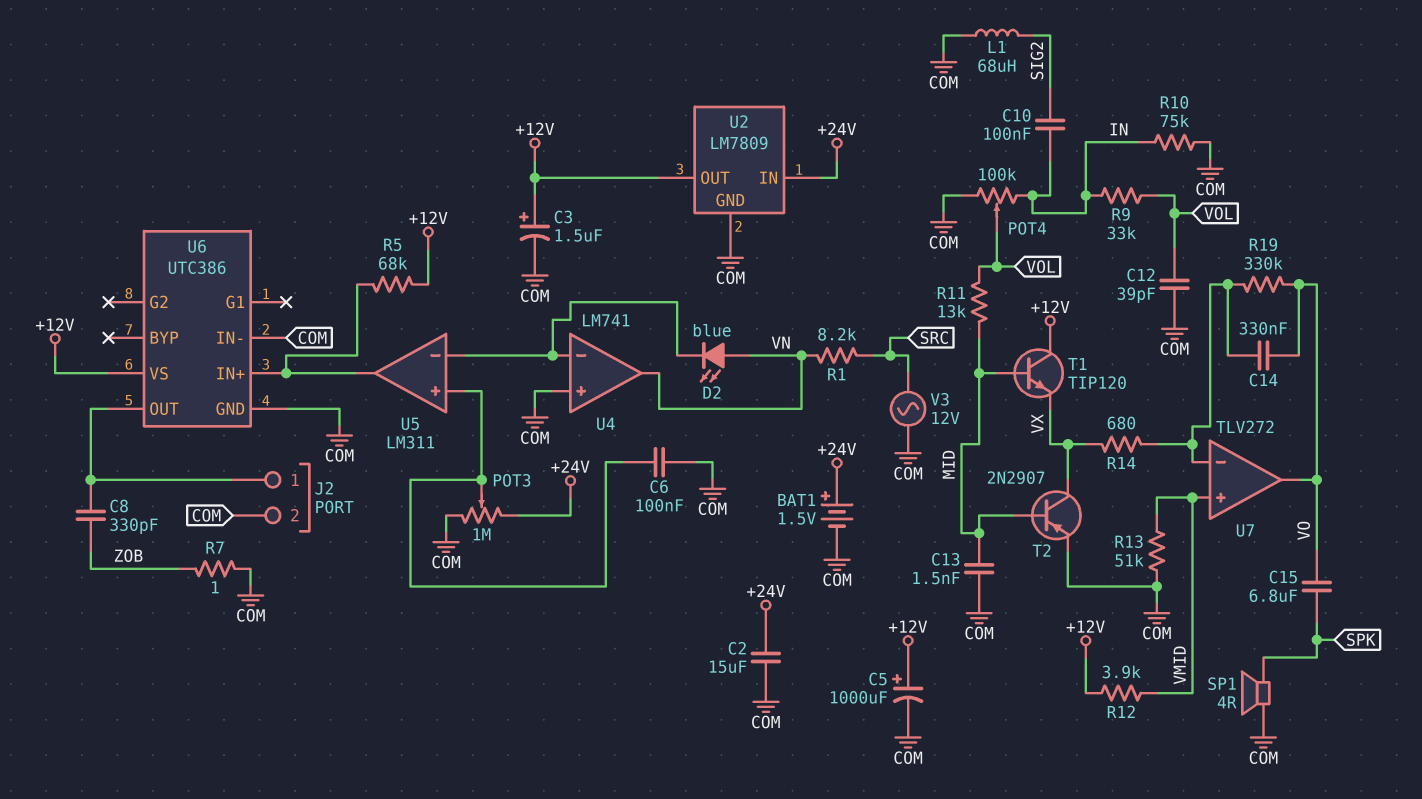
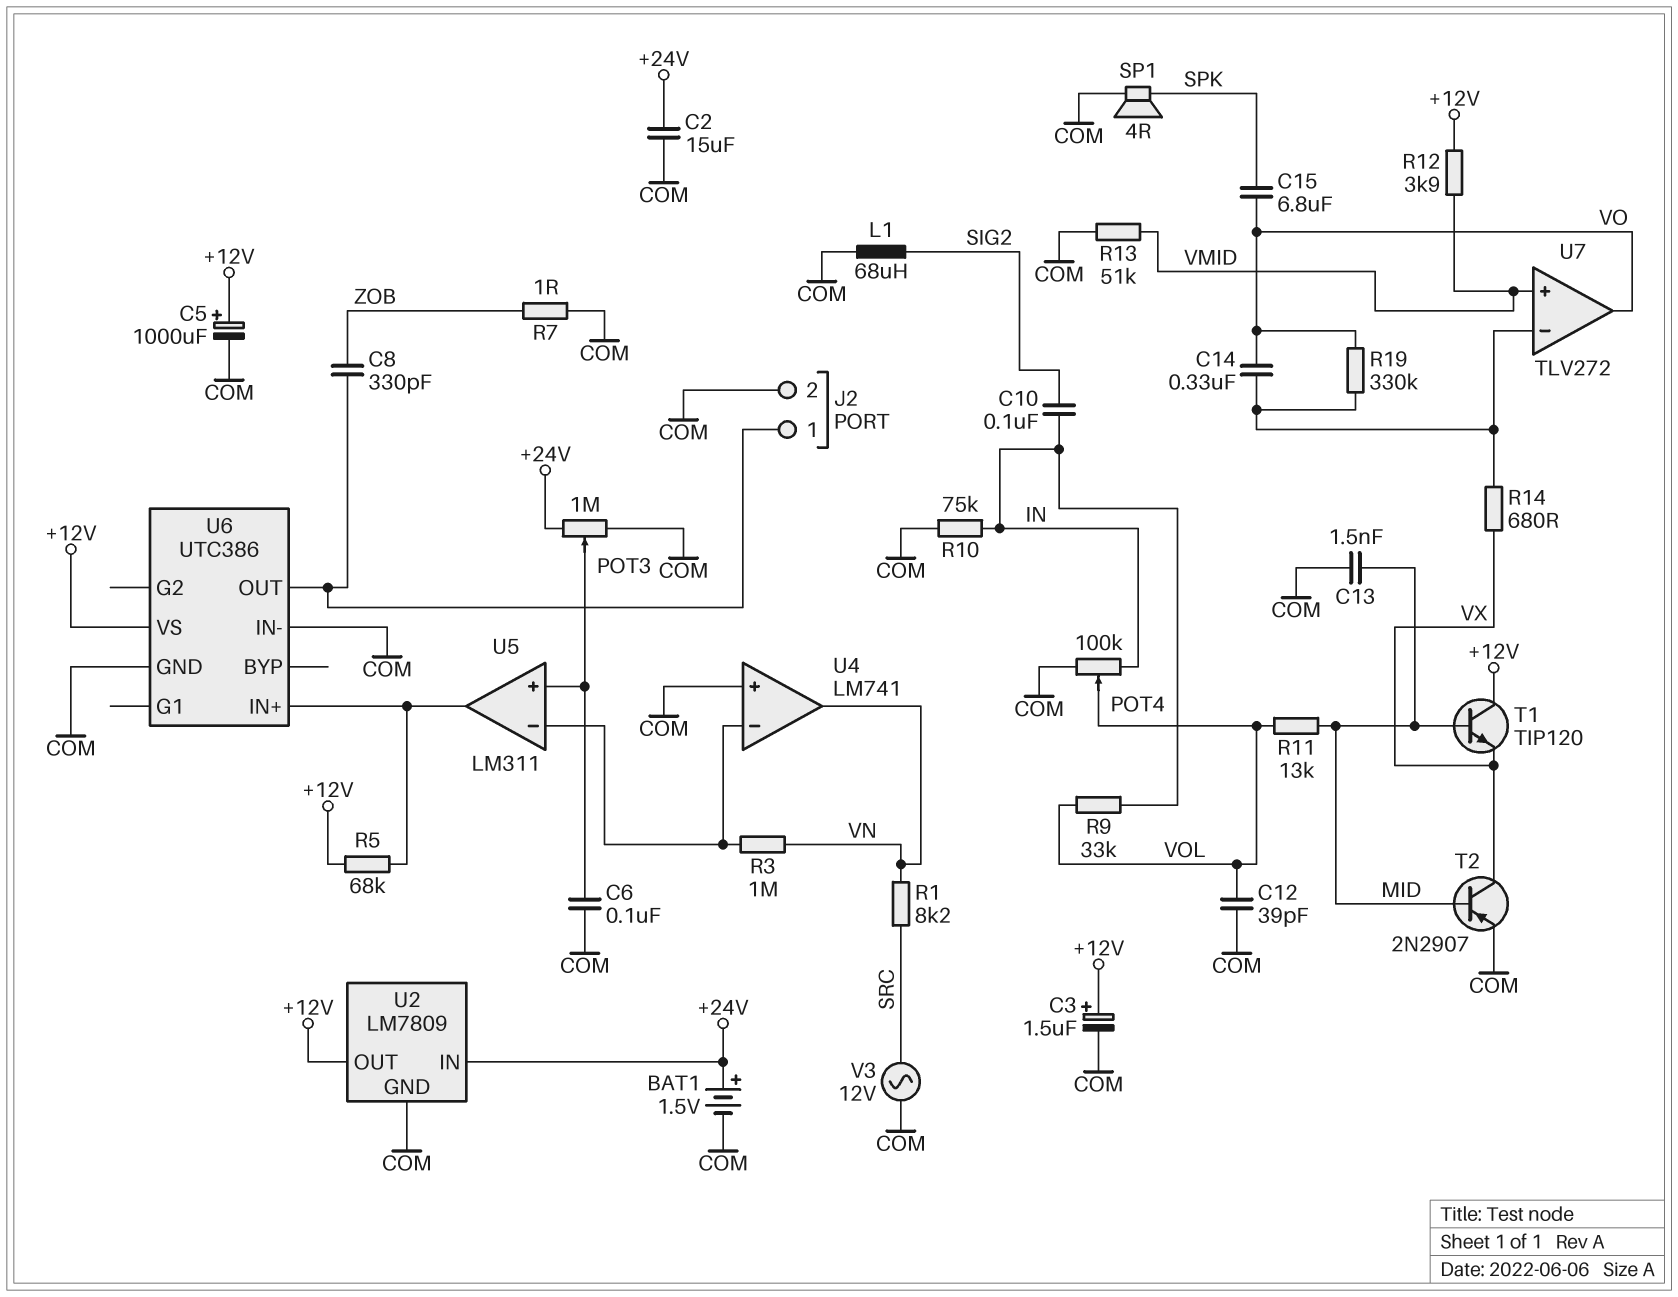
D2: LED blue (A VN, K U4/in-) -> none
R3: none -> 1M (U4/in-, VN)

